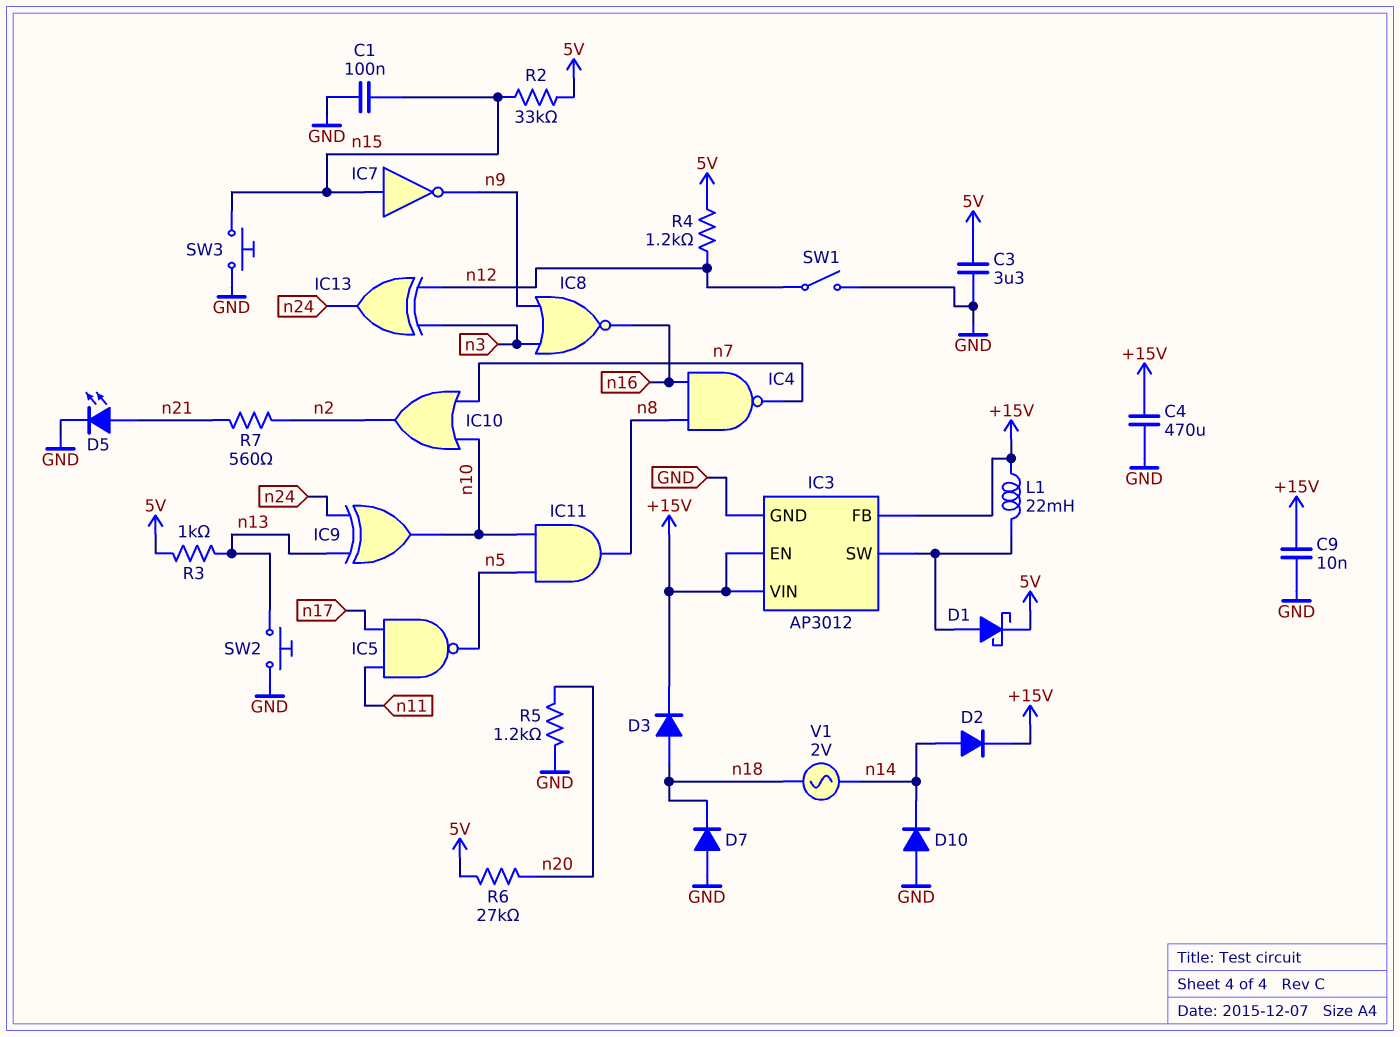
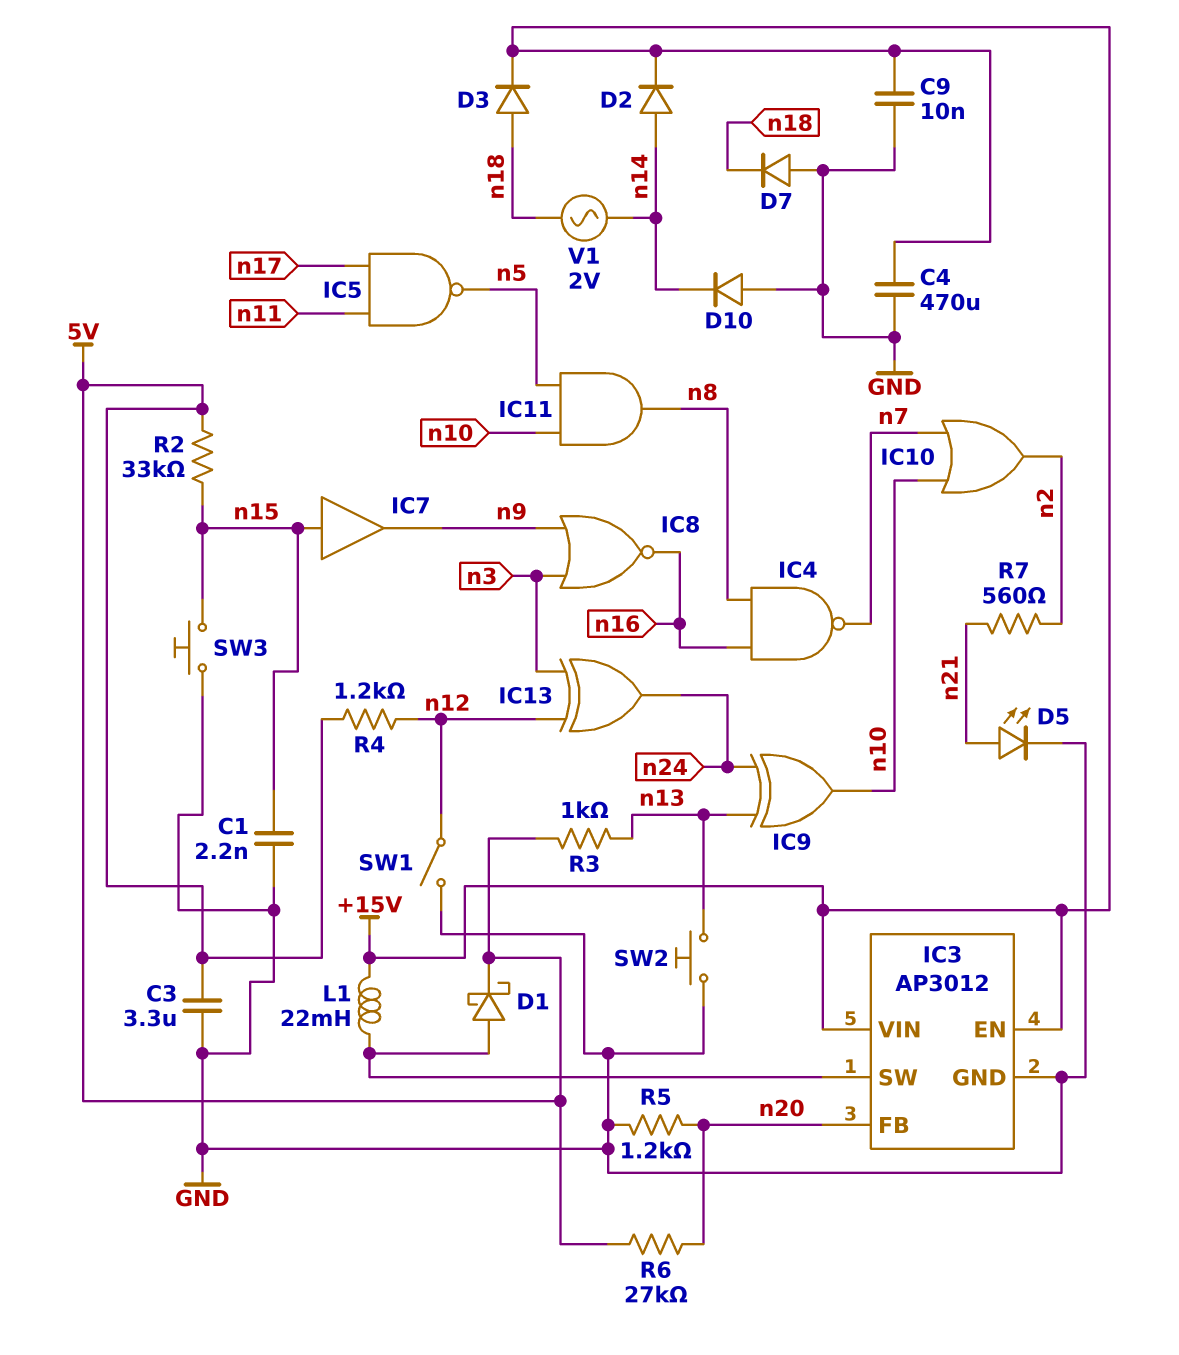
C1: 100nF (GND, n15) -> 2.2nF (GND, n15)
IC3 pin FB: +15V -> n20
IC7: NOT (in n15, out n9) -> buffer (in n15, out n9)

